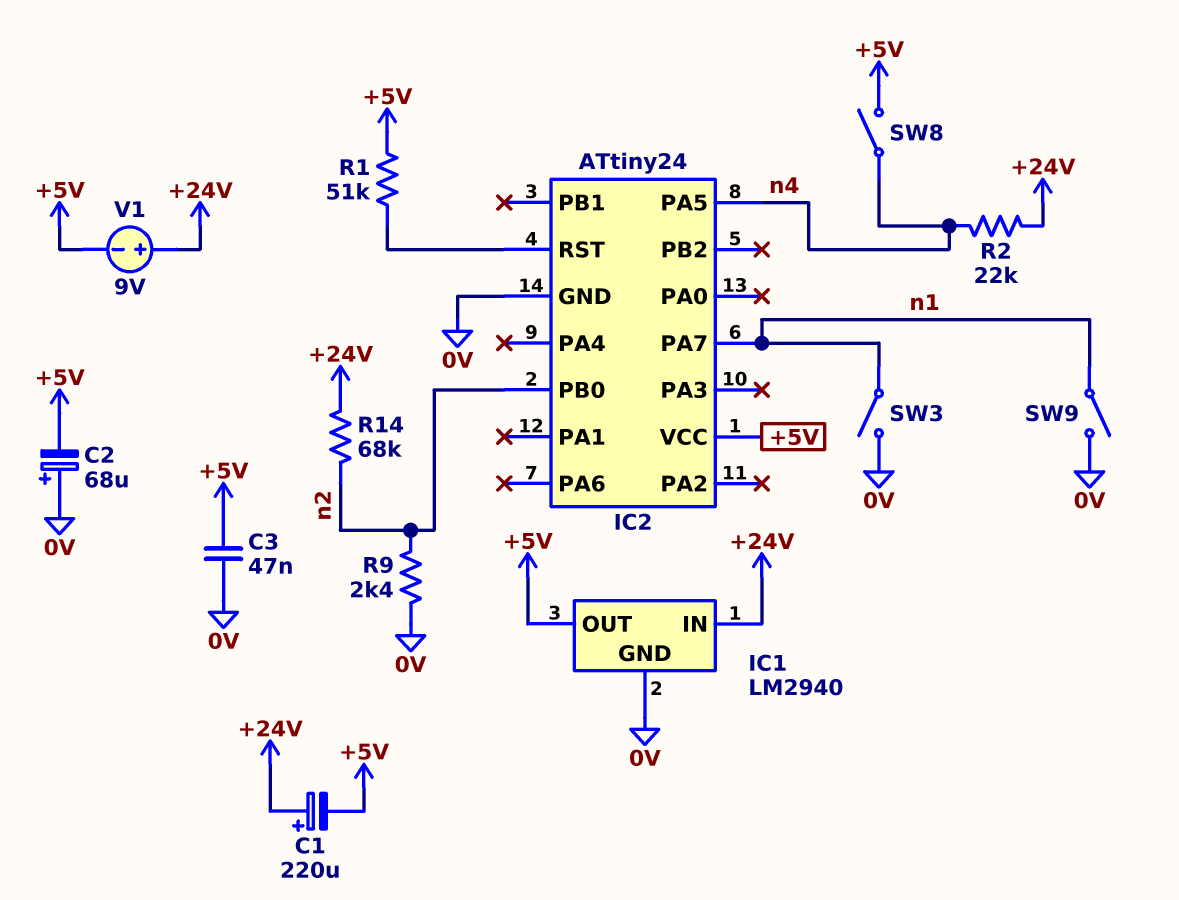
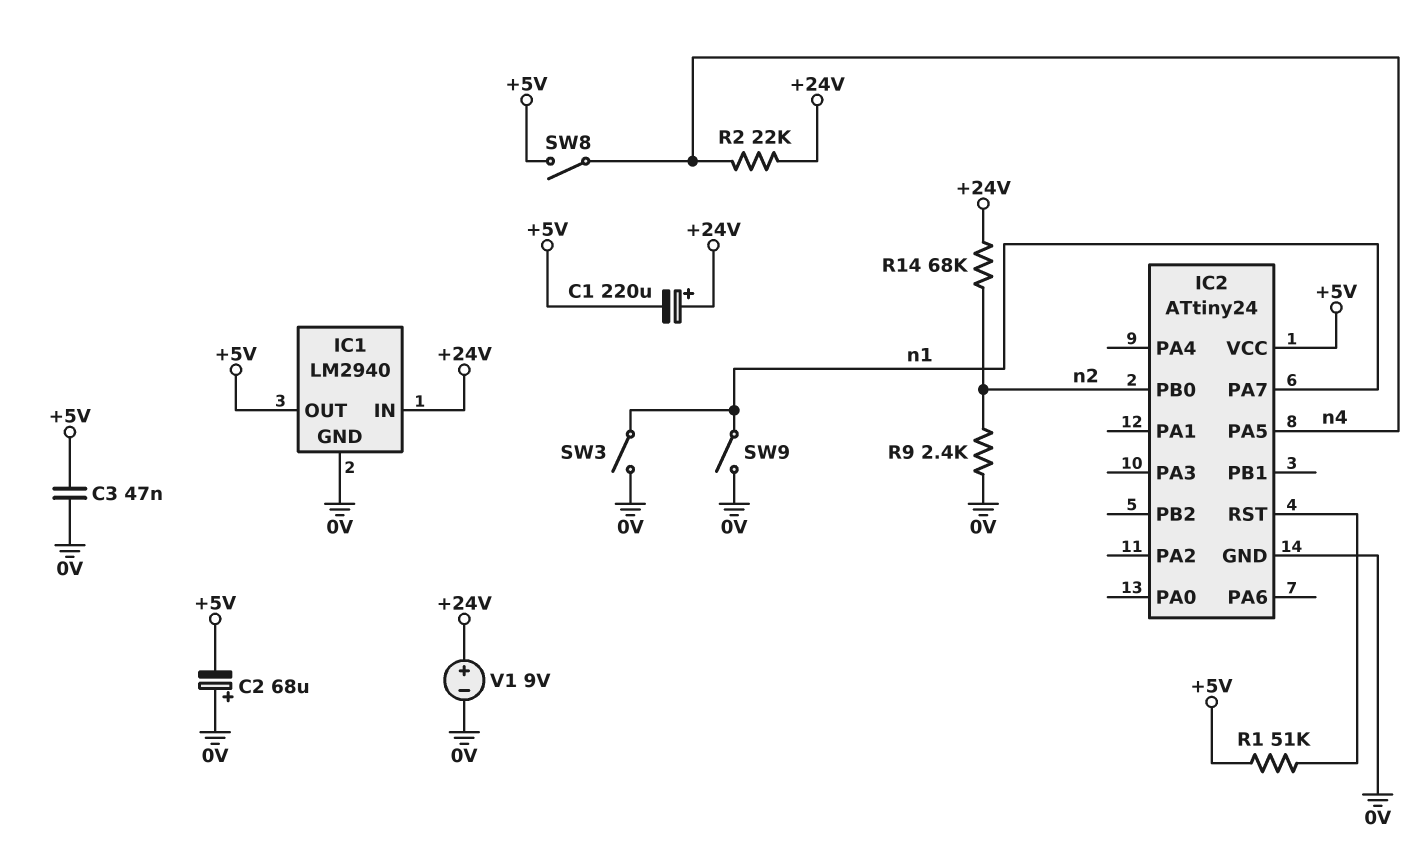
V1: 9V (plus +24V, minus +5V) -> 9V (plus +24V, minus 0V)

